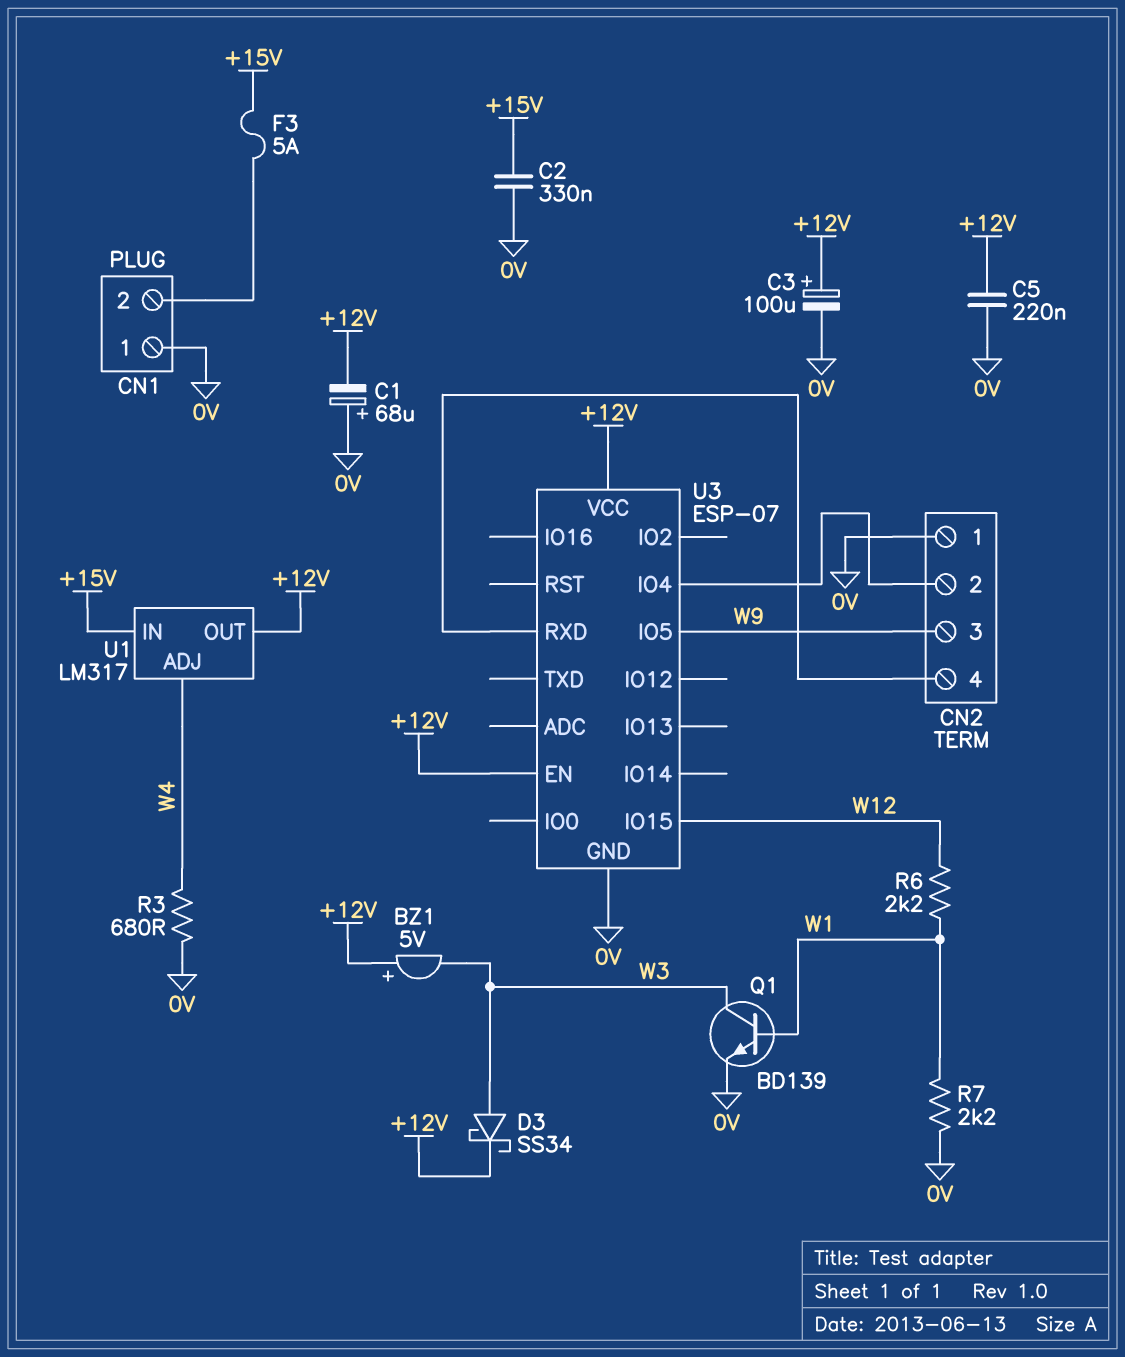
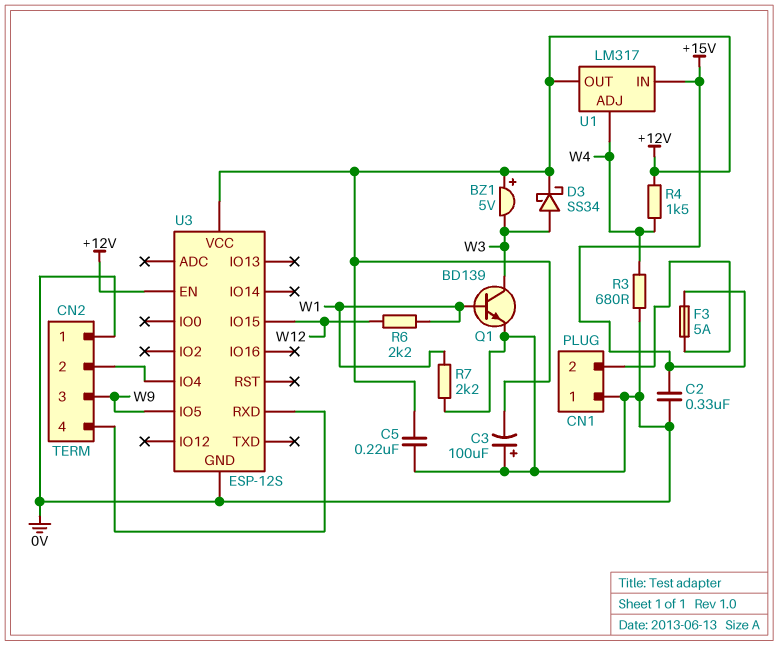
C1: 68uF (plus 0V, minus +12V) -> none
C3: 100uF (plus +12V, minus 0V) -> 100uF (plus 0V, minus +12V)
R4: none -> 1.5k (+12V, W4)
U3: ESP-07 -> ESP-12S

